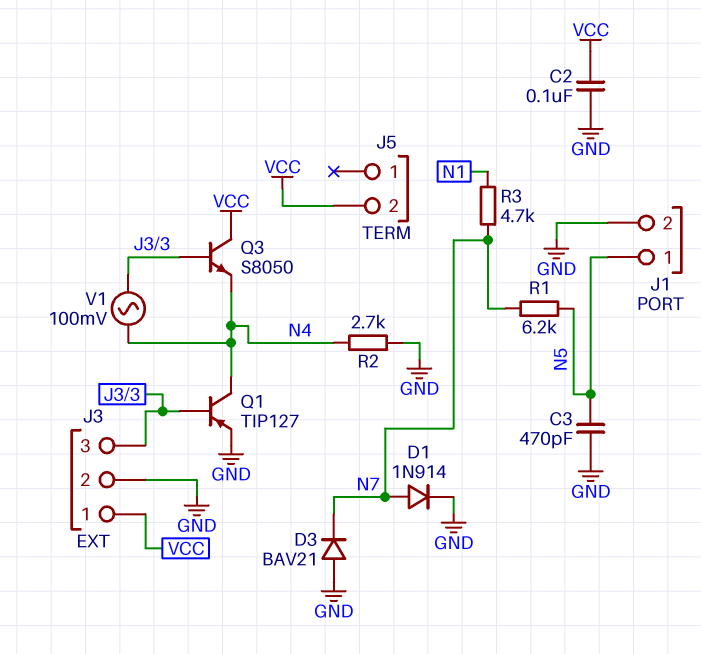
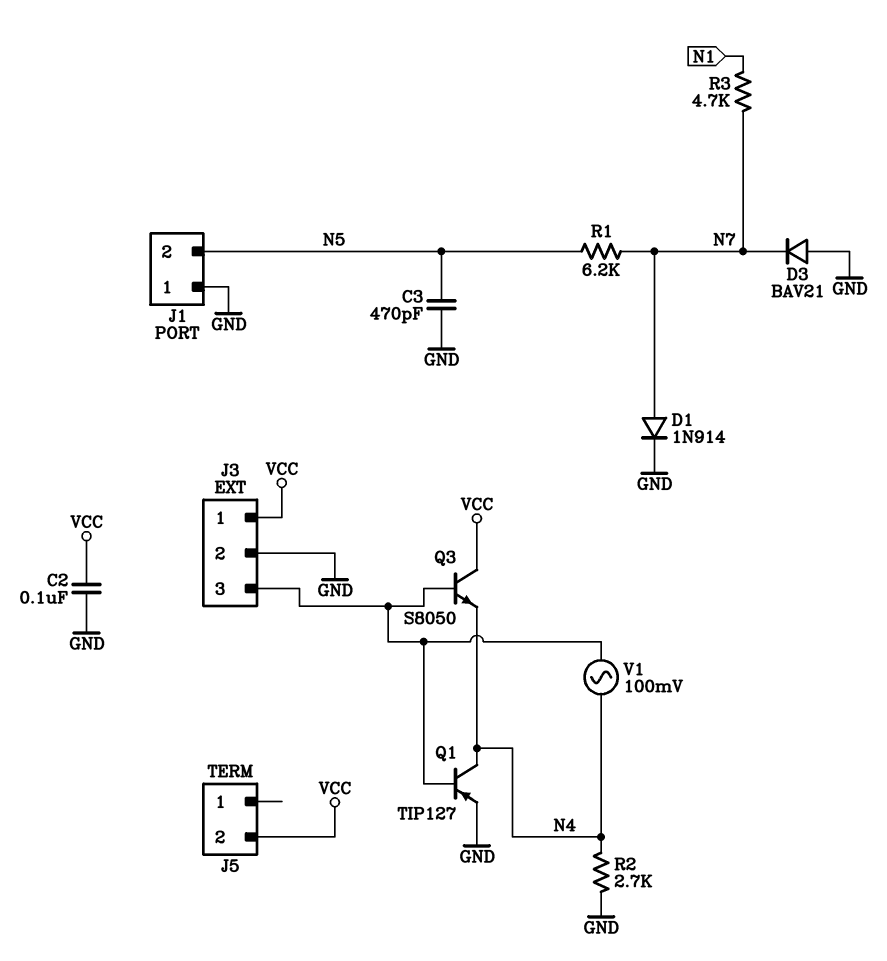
J1 pin 1: N5 -> GND
J1 pin 2: GND -> N5

